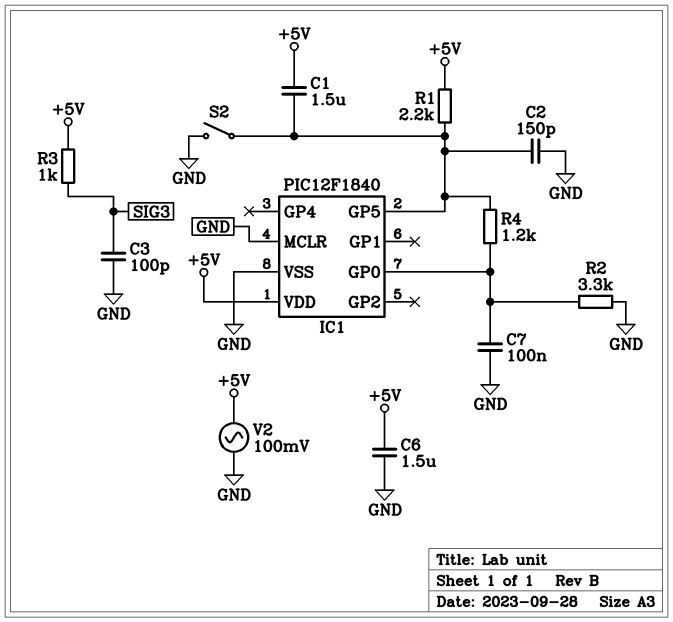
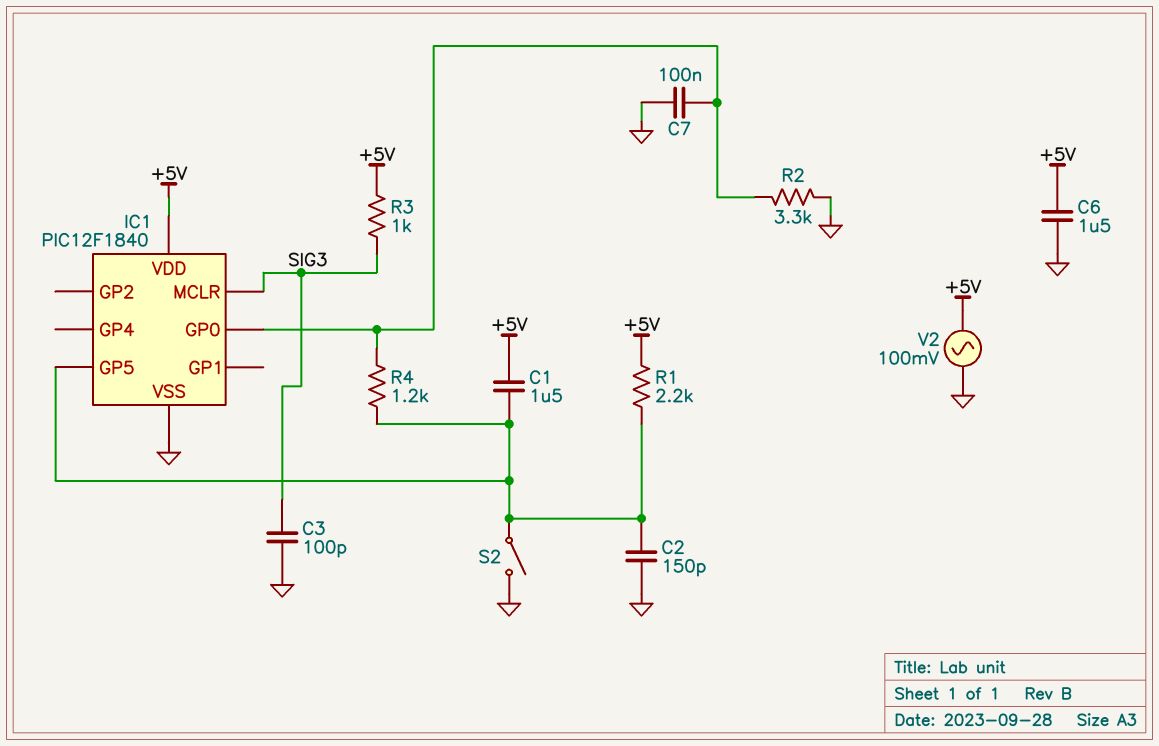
IC1 pin MCLR: GND -> SIG3

